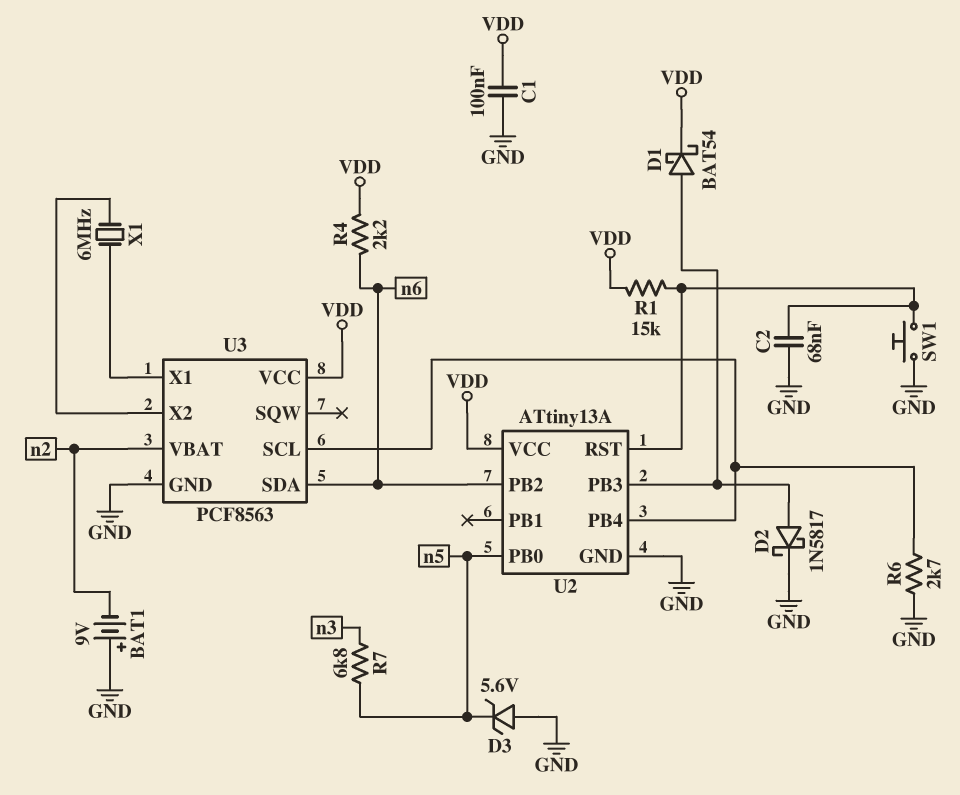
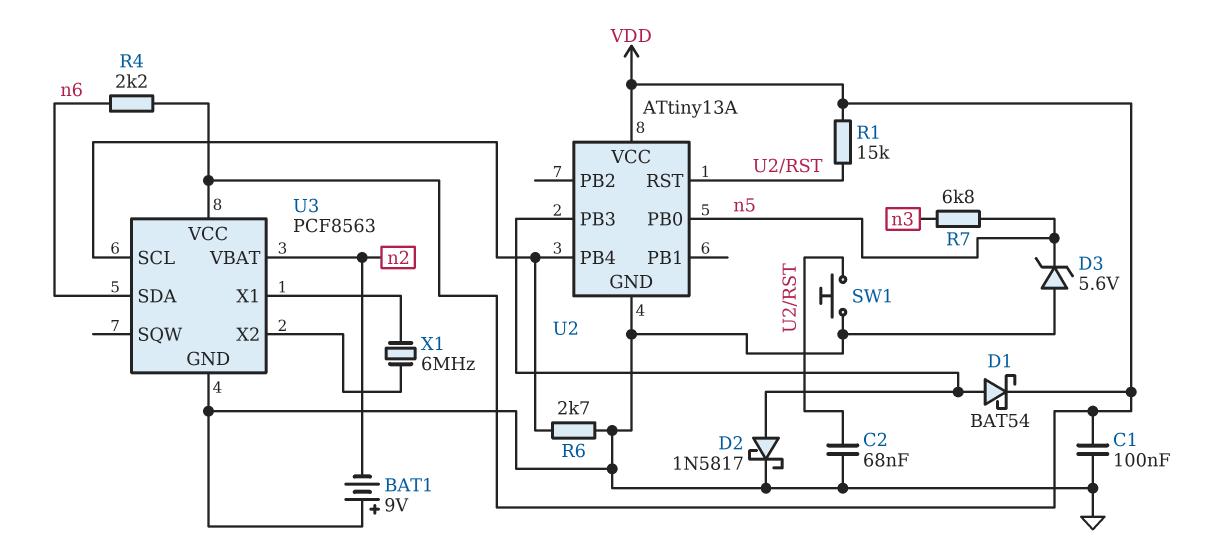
U2 pin PB2: n6 -> none

